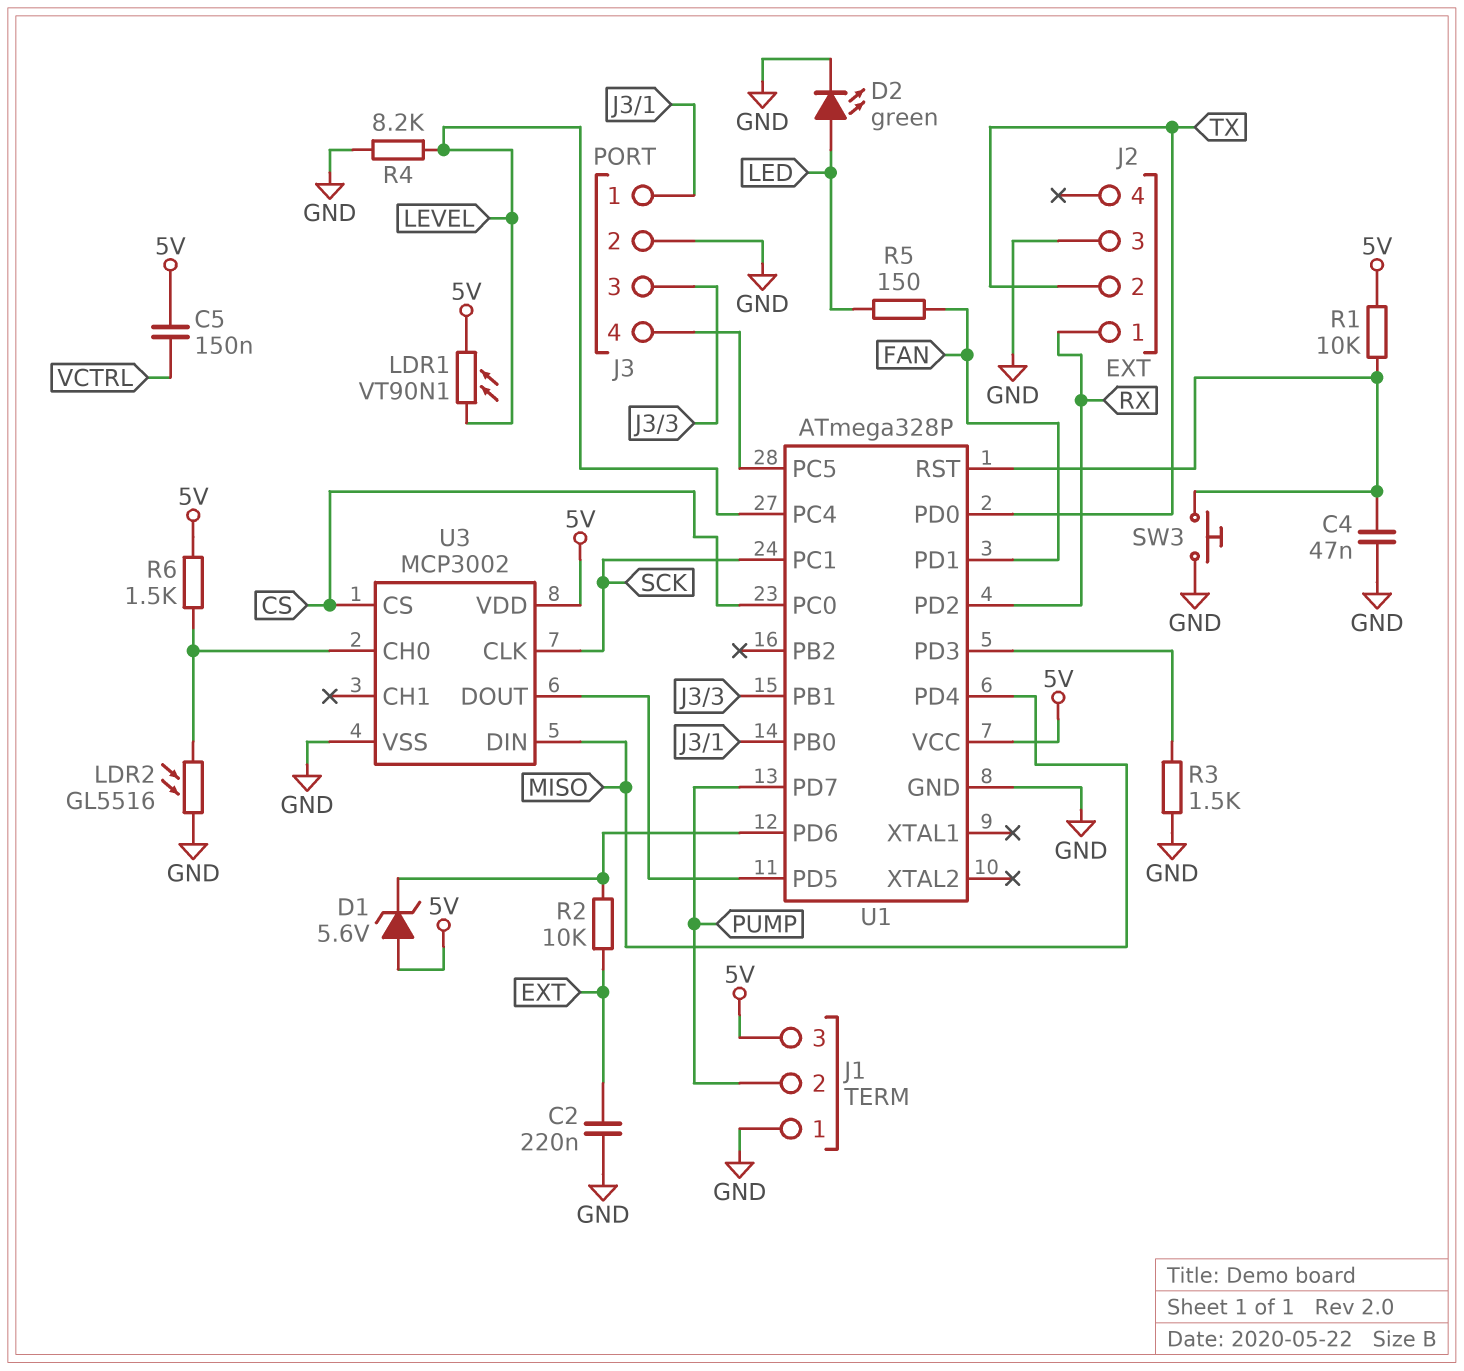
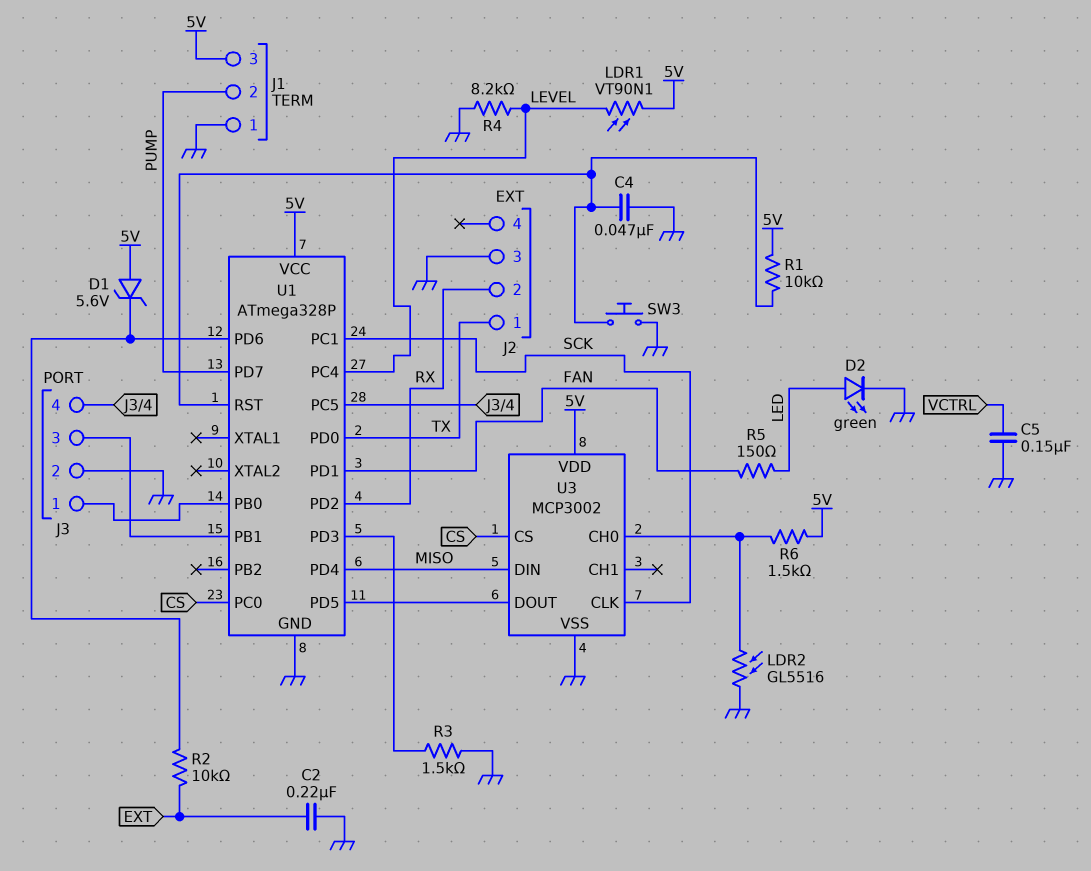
C5: 150nF (5V, VCTRL) -> 150nF (GND, VCTRL)
J2 pin 1: RX -> TX
J2 pin 2: TX -> RX

